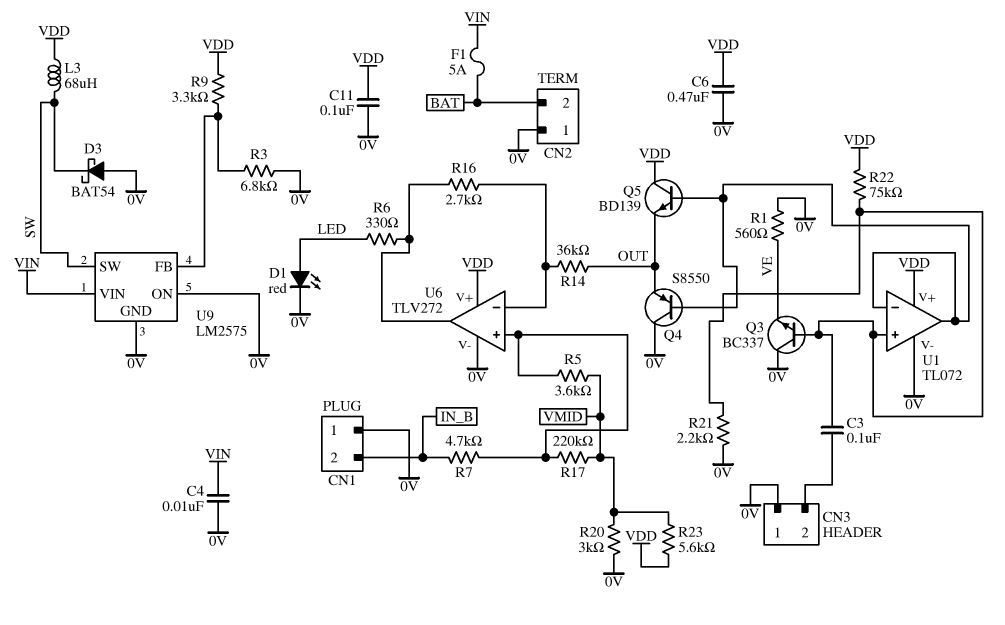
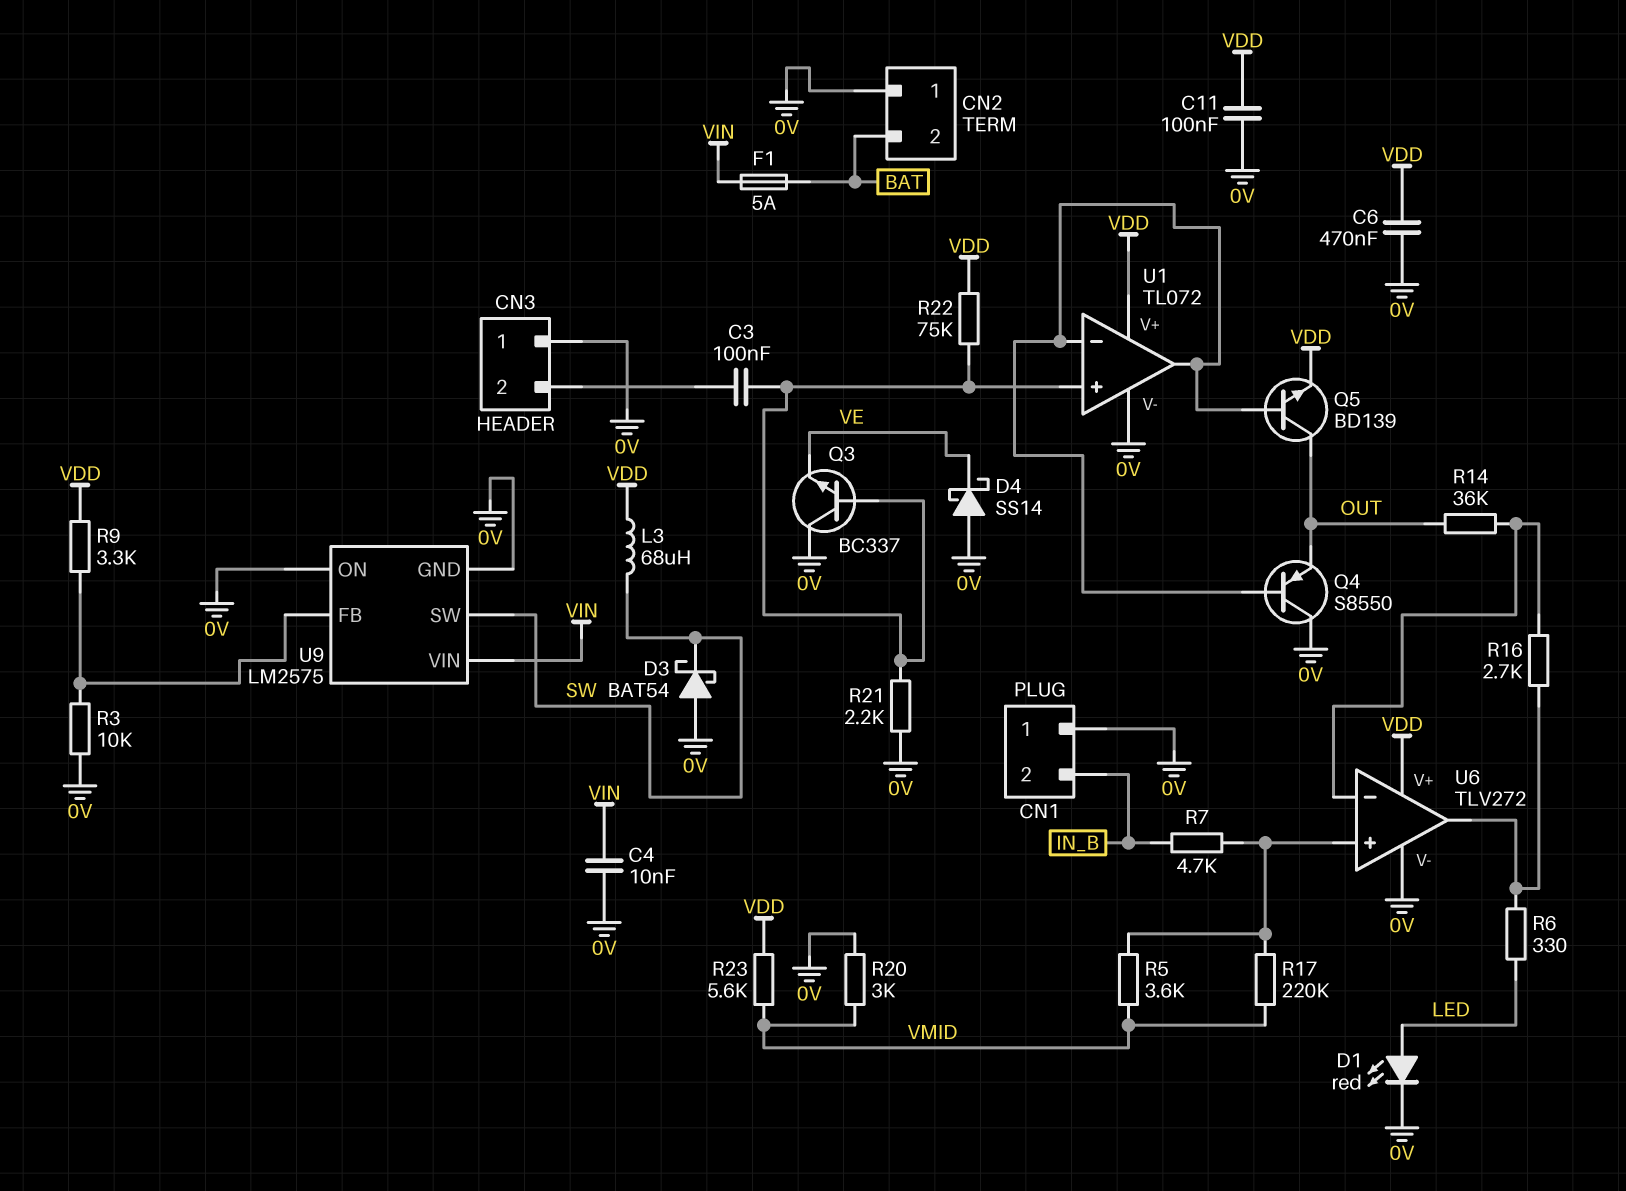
D4: none -> schottky SS14 (A 0V, K VE)
Q5: NPN BD139 (B U1/in-, C VDD, E OUT) -> NPN BD139 (B U1/in-, C OUT, E VDD)
R1: 560 (0V, VE) -> none
R3: 6.8k (0V, U9/FB) -> 10k (0V, U9/FB)

